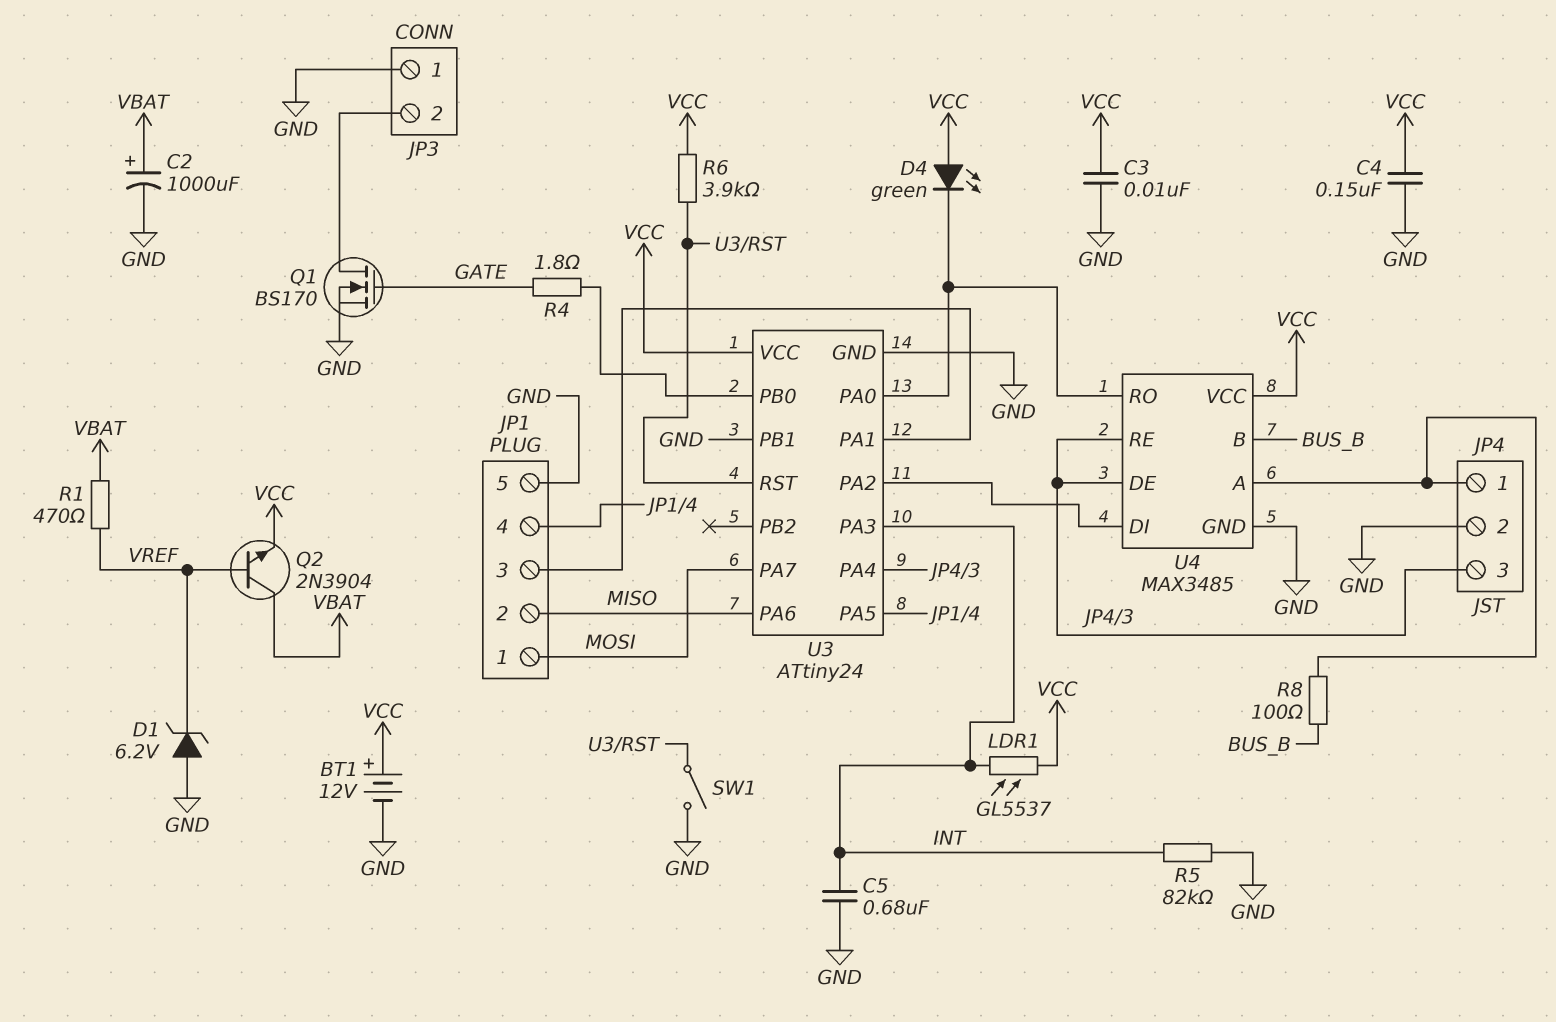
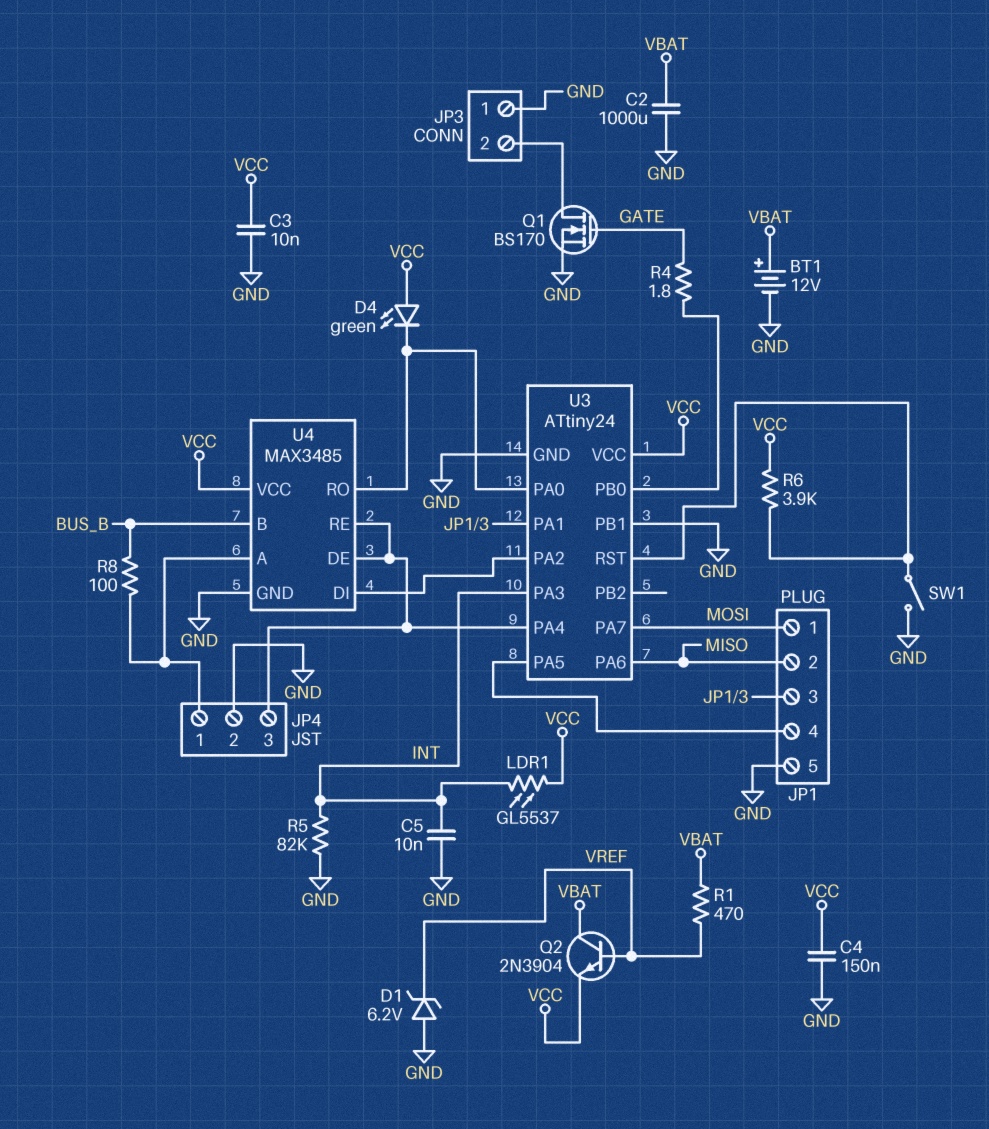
BT1: 12V (plus VCC, minus GND) -> 12V (plus VBAT, minus GND)
C2: 1000uF (plus VBAT, minus GND) -> 1000uF (GND, VBAT)
C5: 680nF (GND, INT) -> 10nF (GND, INT)

